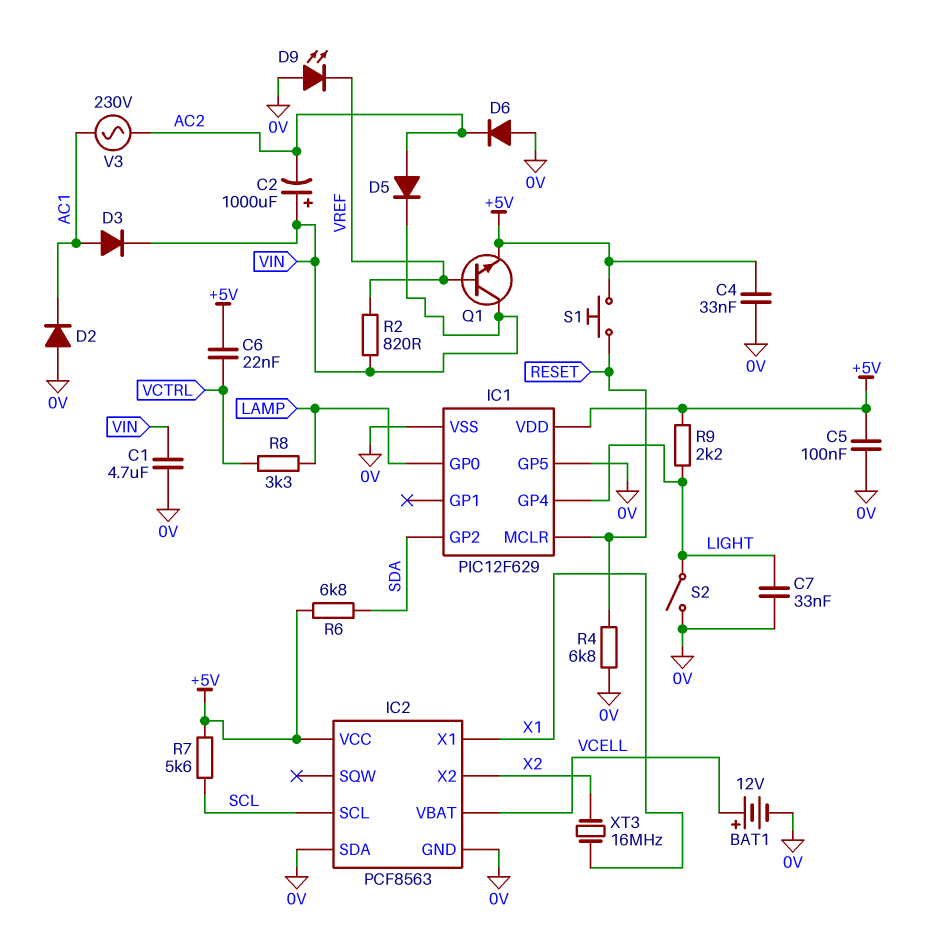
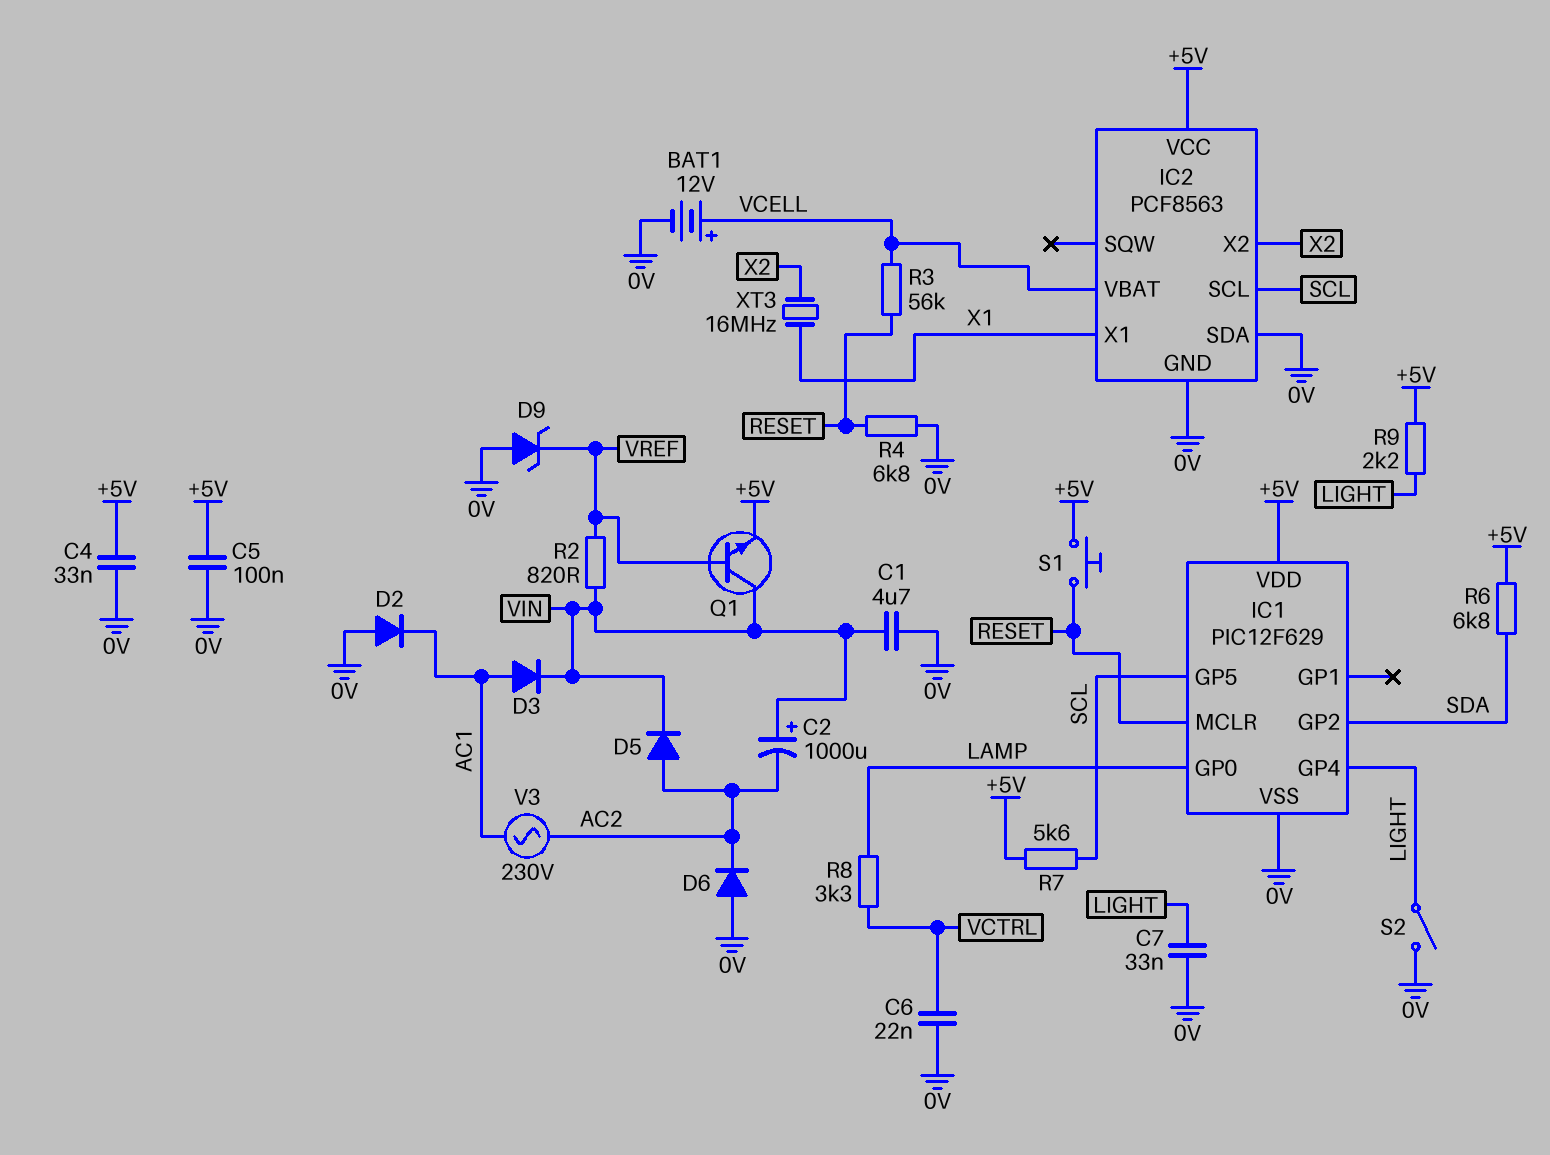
C6: 22nF (+5V, VCTRL) -> 22nF (0V, VCTRL)
D9: LED (A 0V, K VREF) -> zener (A 0V, K VREF)
IC1 pin GP5: 0V -> SCL
R3: none -> 56k (RESET, VCELL)

